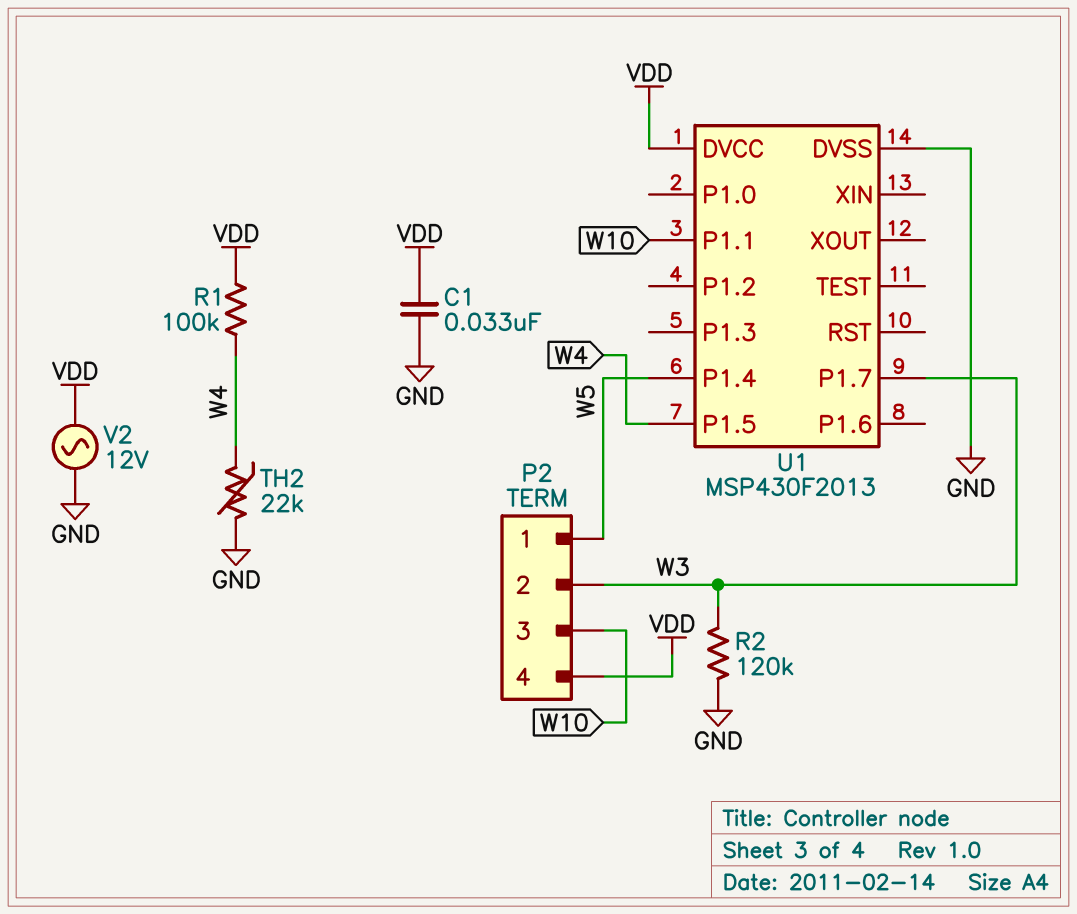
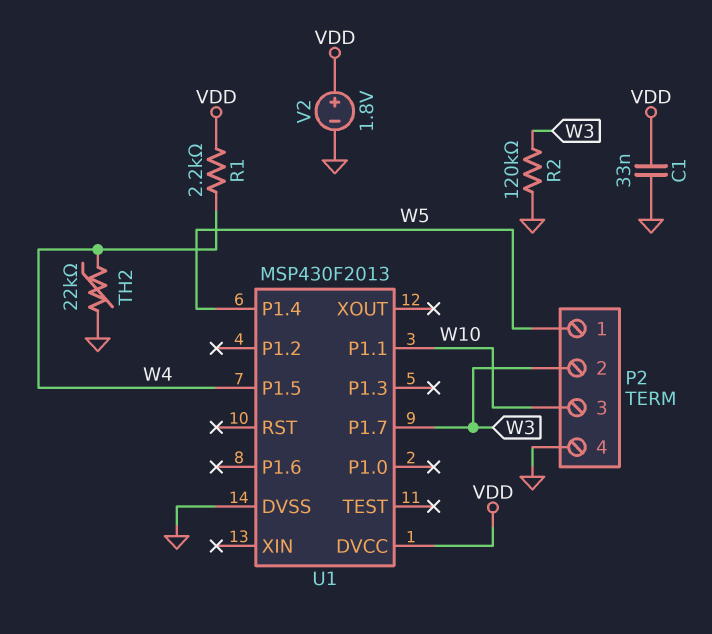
P2 pin 4: VDD -> GND
R1: 100k (VDD, W4) -> 2.2k (VDD, W4)
V2: AC 12V (GND, VDD) -> 1.8V (plus VDD, minus GND)

